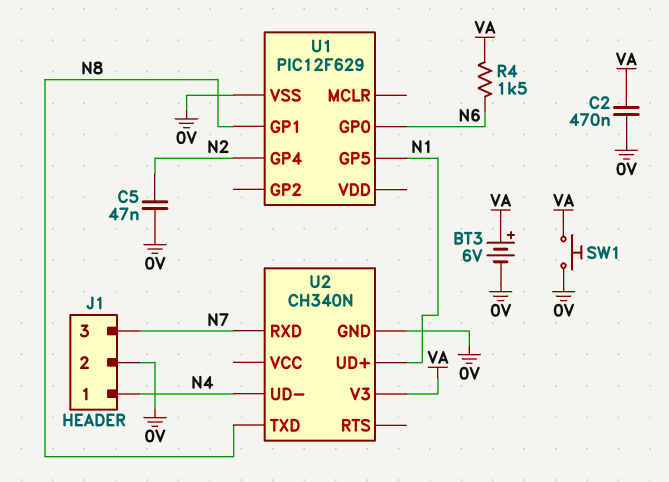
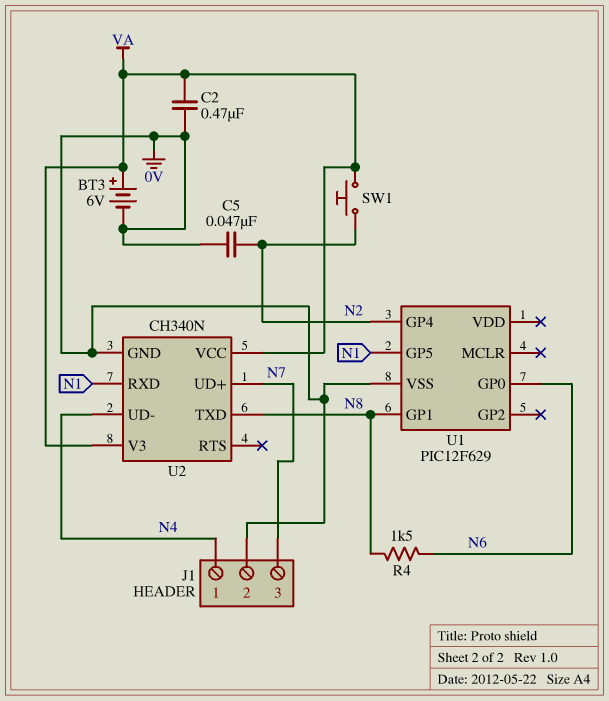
R4: 1.5k (N6, VA) -> 1.5k (N6, N8)
SW1: button (0V, VA) -> button (N2, VA)
U2 pin RXD: N7 -> N1
U2 pin UD+: N1 -> N7
U2 pin VCC: none -> VA

